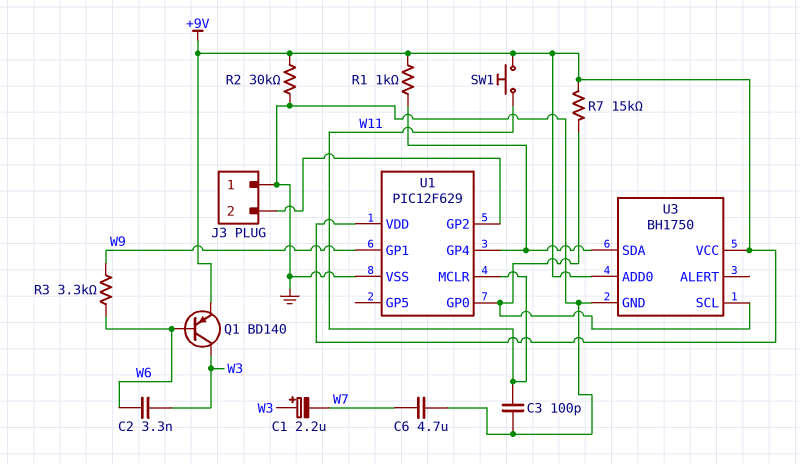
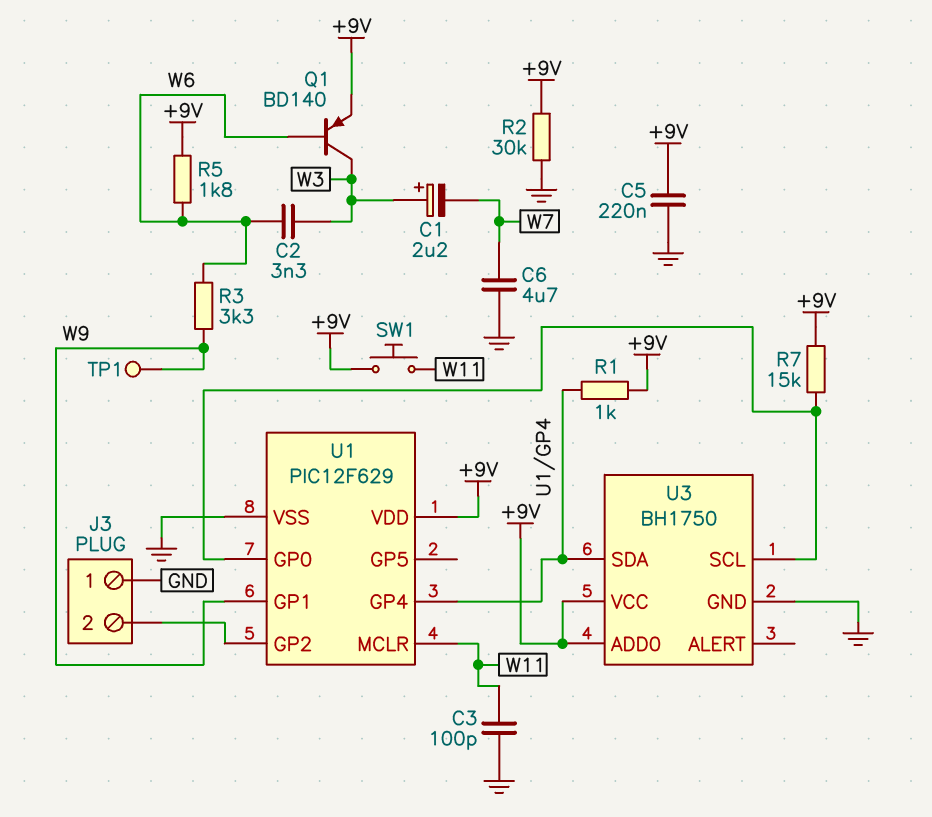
C5: none -> 220nF (+9V, GND)
R5: none -> 1.8k (+9V, W6)
TP1: none -> test point (W9)

